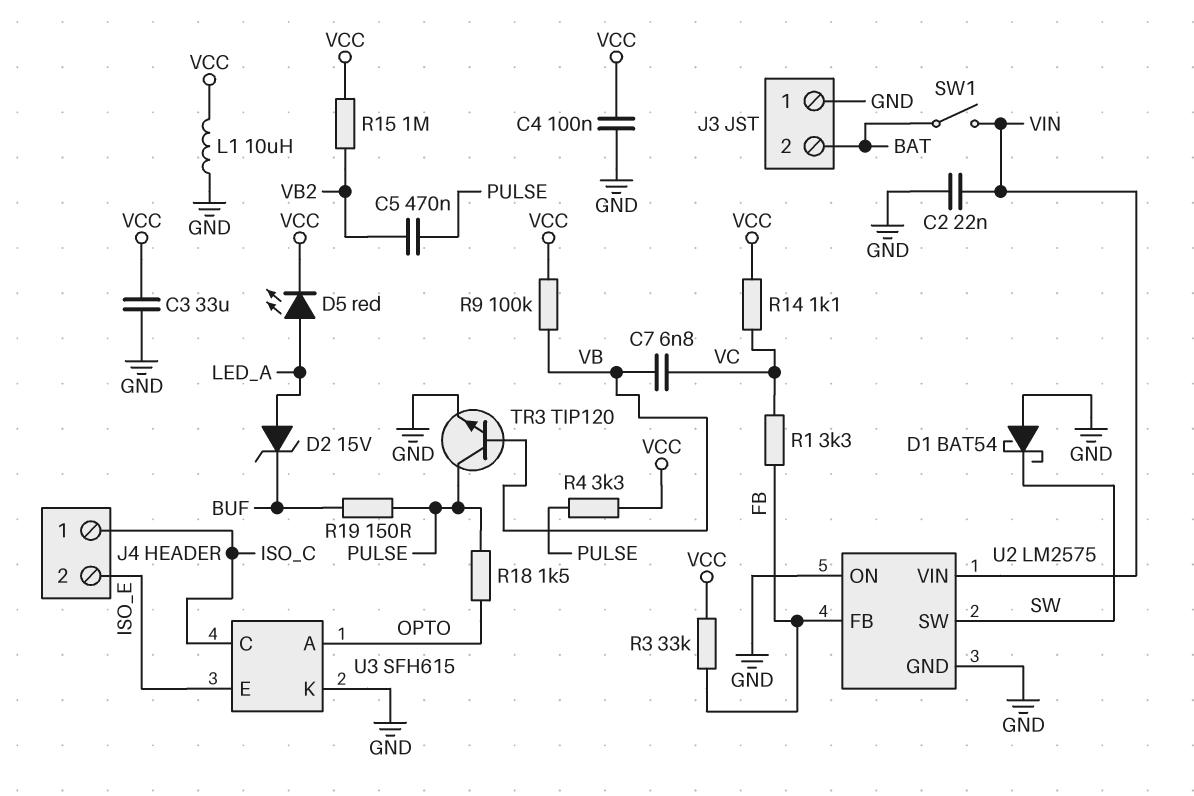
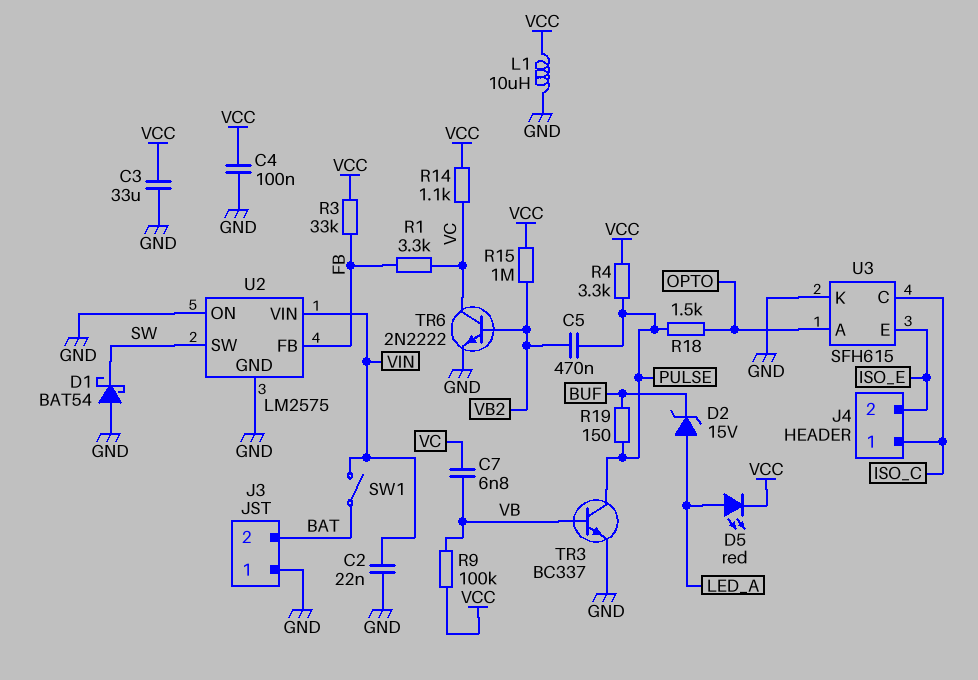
TR3: NPN TIP120 (B VB, C PULSE, E GND) -> NPN BC337 (B VB, C PULSE, E GND)
TR6: none -> NPN 2N2222 (B VB2, C VC, E GND)

